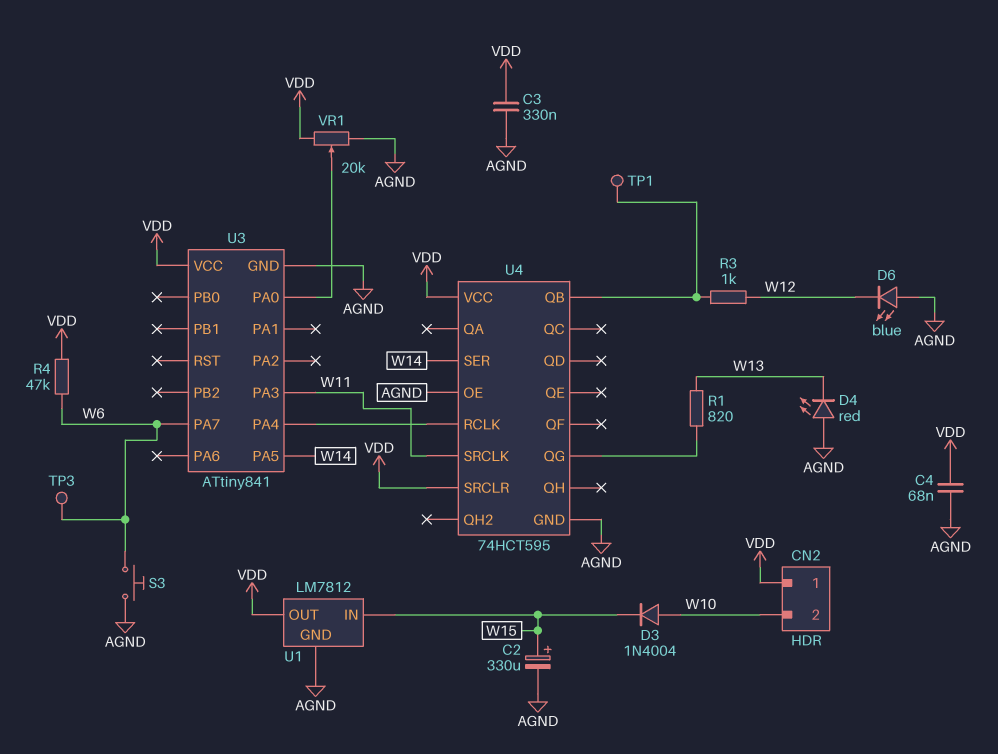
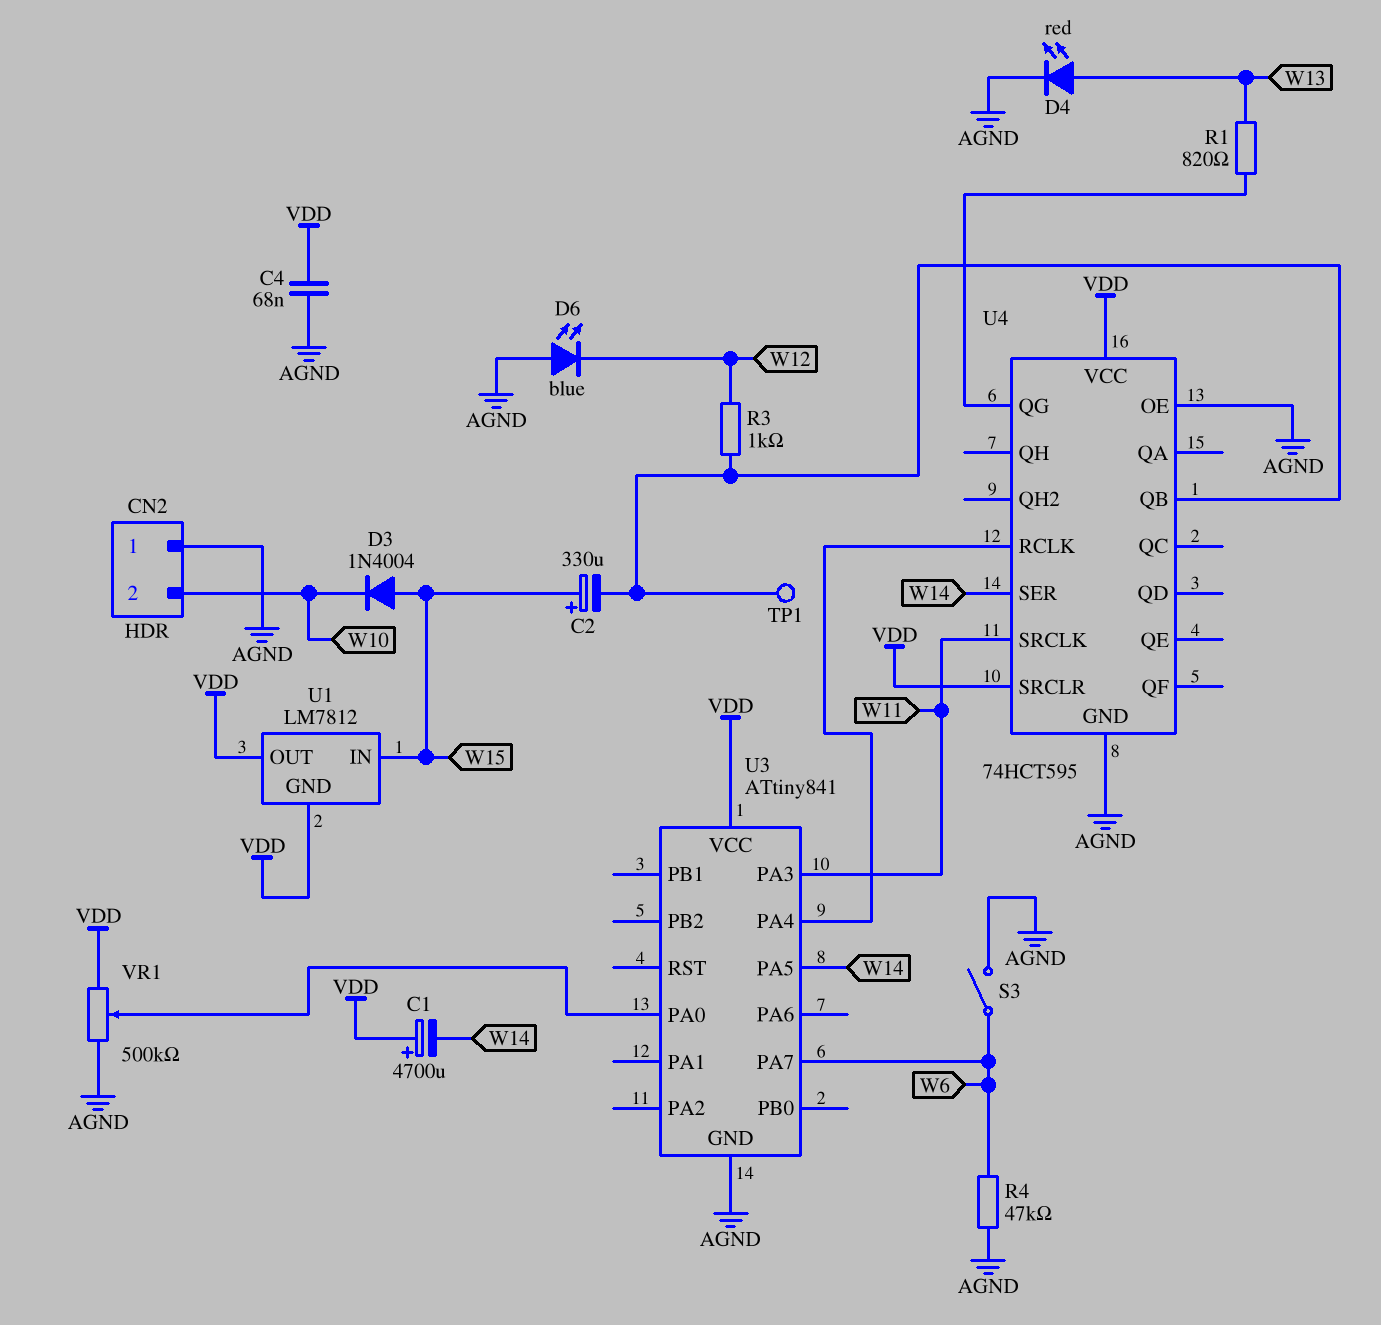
C1: none -> 4700uF (plus VDD, minus W14)
C2: 330uF (plus W15, minus AGND) -> 330uF (plus W15, minus U4/QB)
C3: 330nF (AGND, VDD) -> none
CN2 pin 1: VDD -> AGND
D3: diode 1N4004 (A W10, K W15) -> diode 1N4004 (A W15, K W10)
D4: LED red (A AGND, K W13) -> LED red (A W13, K AGND)
R4: 47k (VDD, W6) -> 47k (AGND, W6)
S3: button (AGND, W6) -> switch (AGND, W6)
TP3: test point (W6) -> none
U1 pin GND: AGND -> VDD
VR1: 20k (AGND, VDD, wiper U3/PA0) -> 500k (AGND, VDD, wiper U3/PA0)

